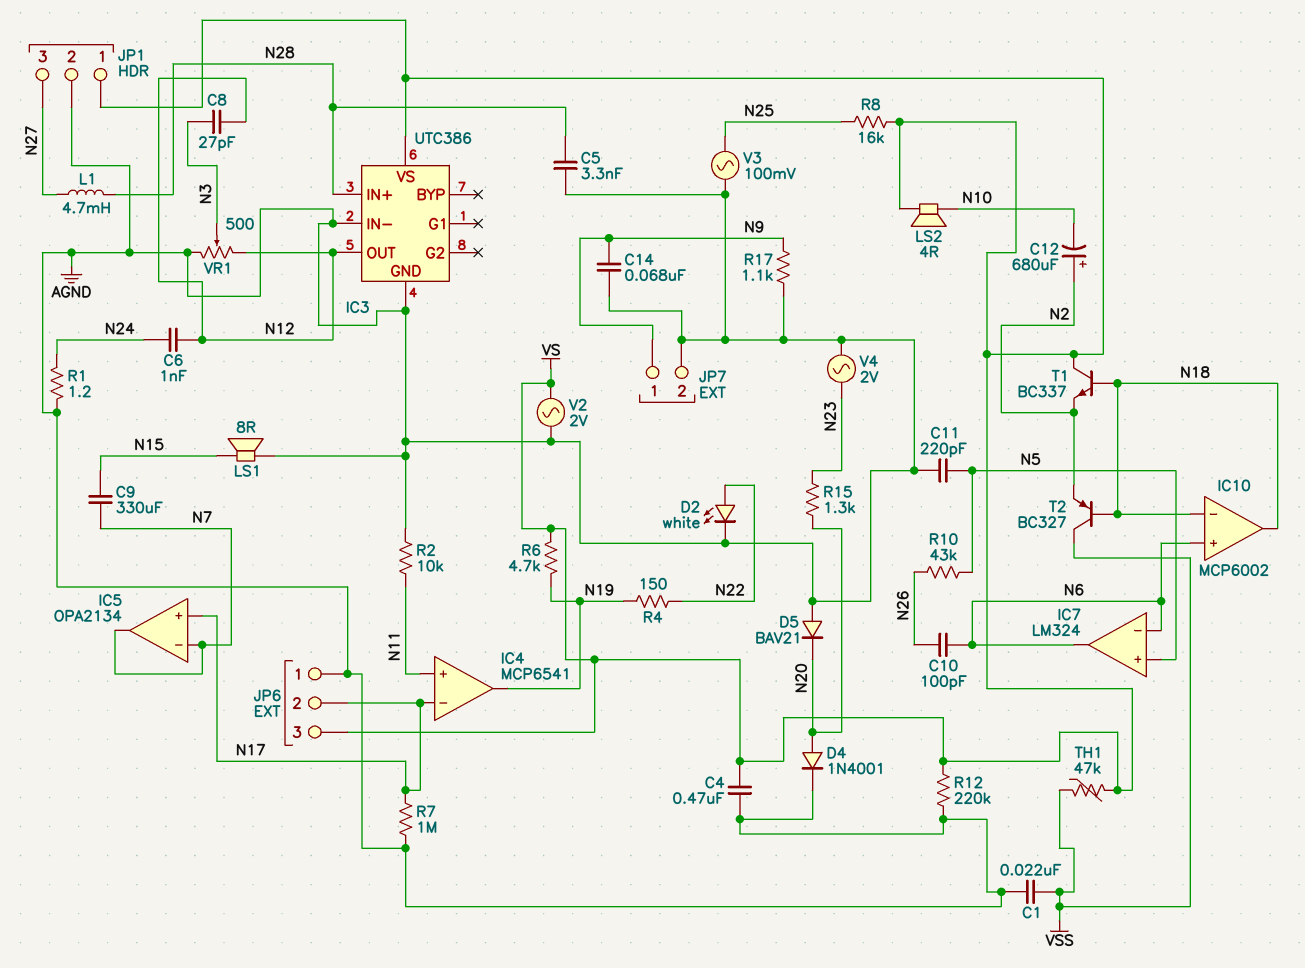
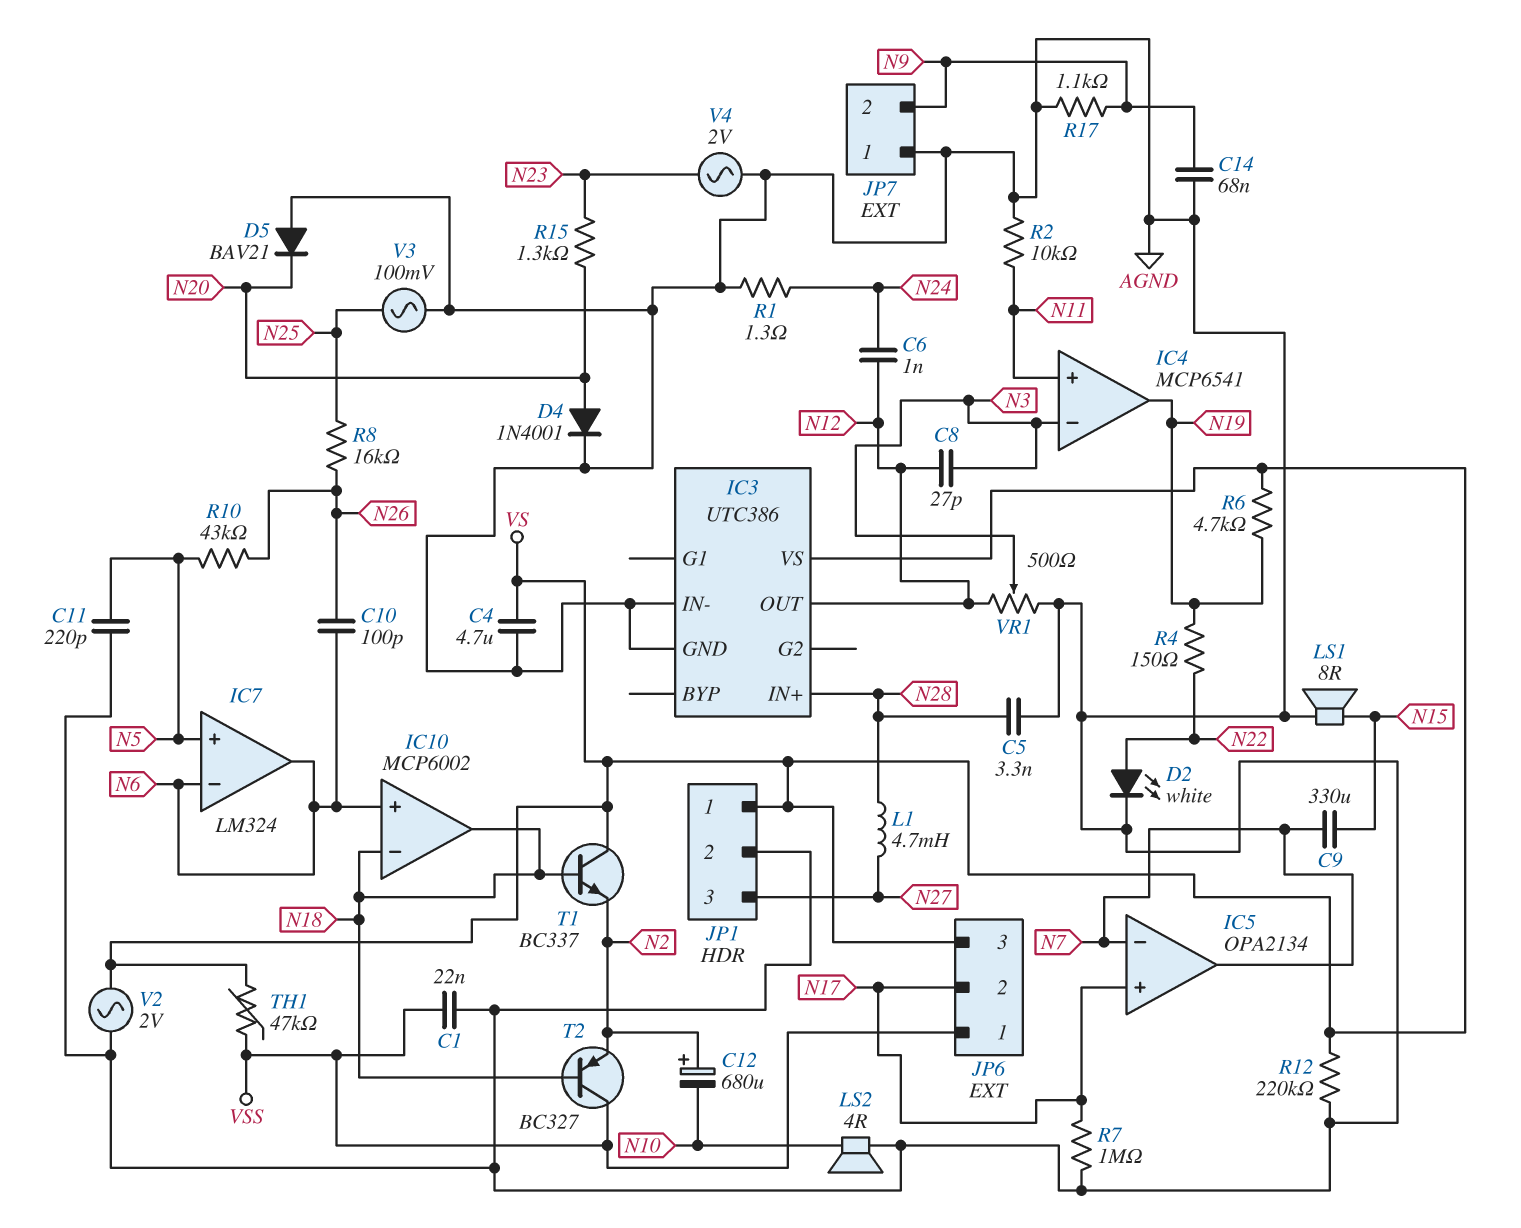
C4: 470nF (AGND, VS) -> 4.7uF (AGND, VS)
IC4 pin in-: N17 -> N3
JP6 pin 1: AGND -> VSS
JP7 pin 1: N9 -> AGND
JP7 pin 2: AGND -> N9
LS2: speaker 4R (N10, VS) -> speaker 4R (AGND, N10)
R1: 1.2 (AGND, N24) -> 1.3 (AGND, N24)
R8: 16k (N25, VS) -> 16k (N25, N26)

